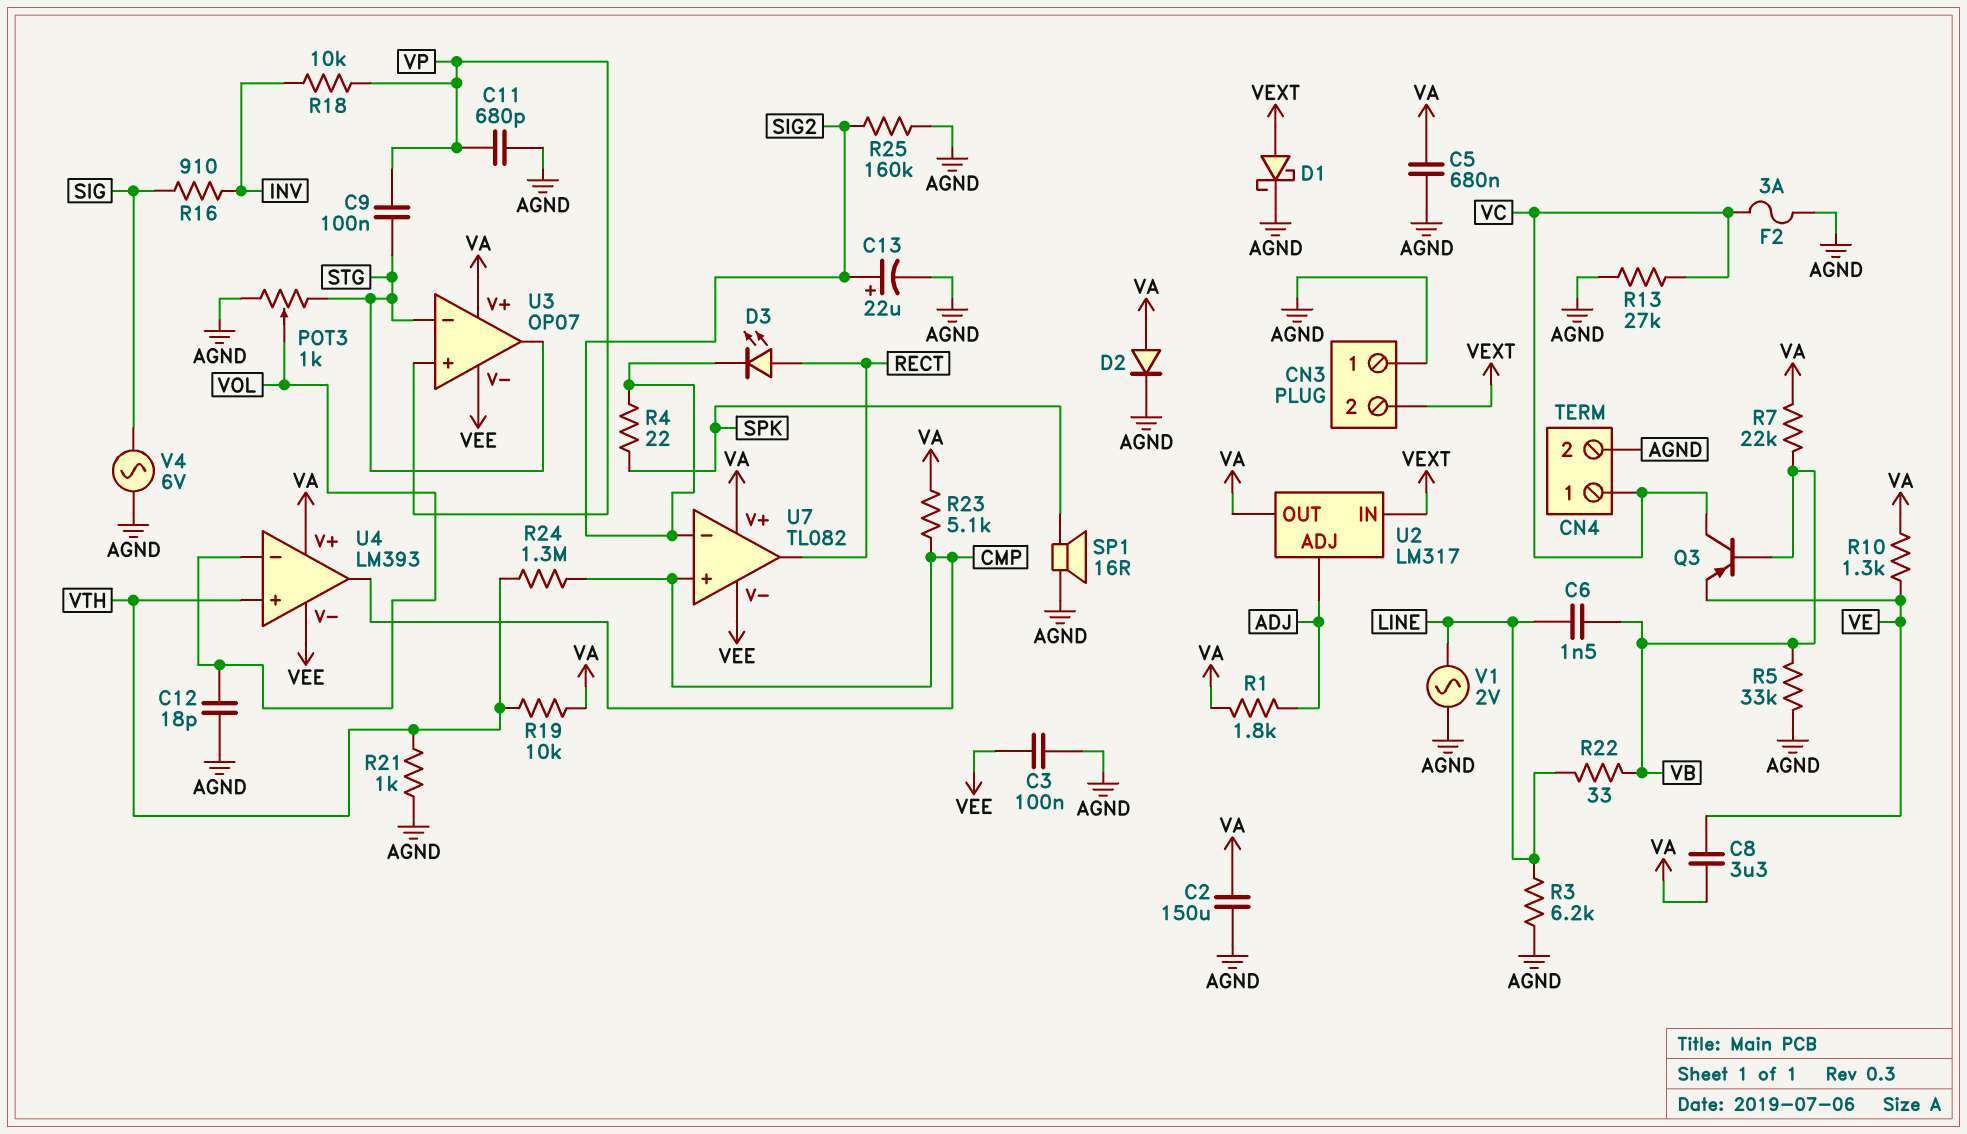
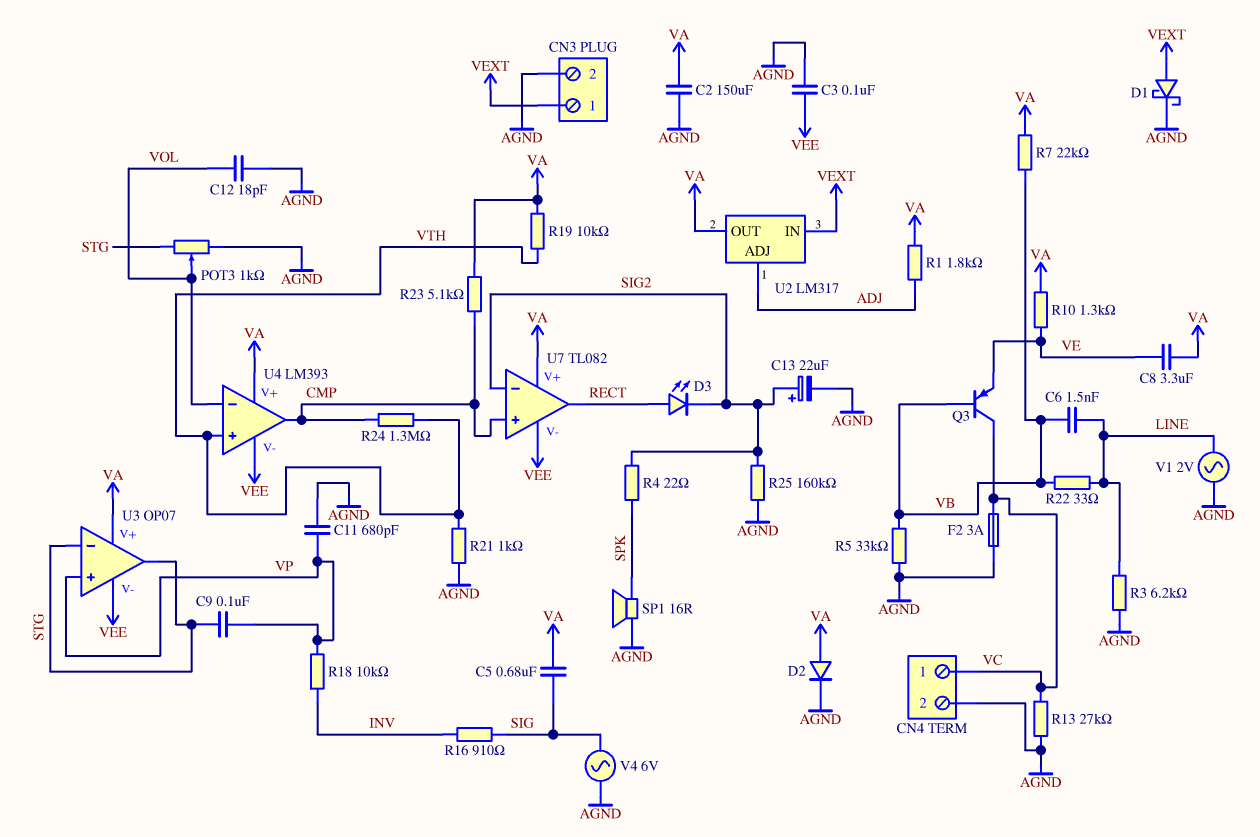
C5: 680nF (AGND, VA) -> 680nF (SIG, VA)
CN3 pin 1: AGND -> VEXT
CN3 pin 2: VEXT -> AGND

